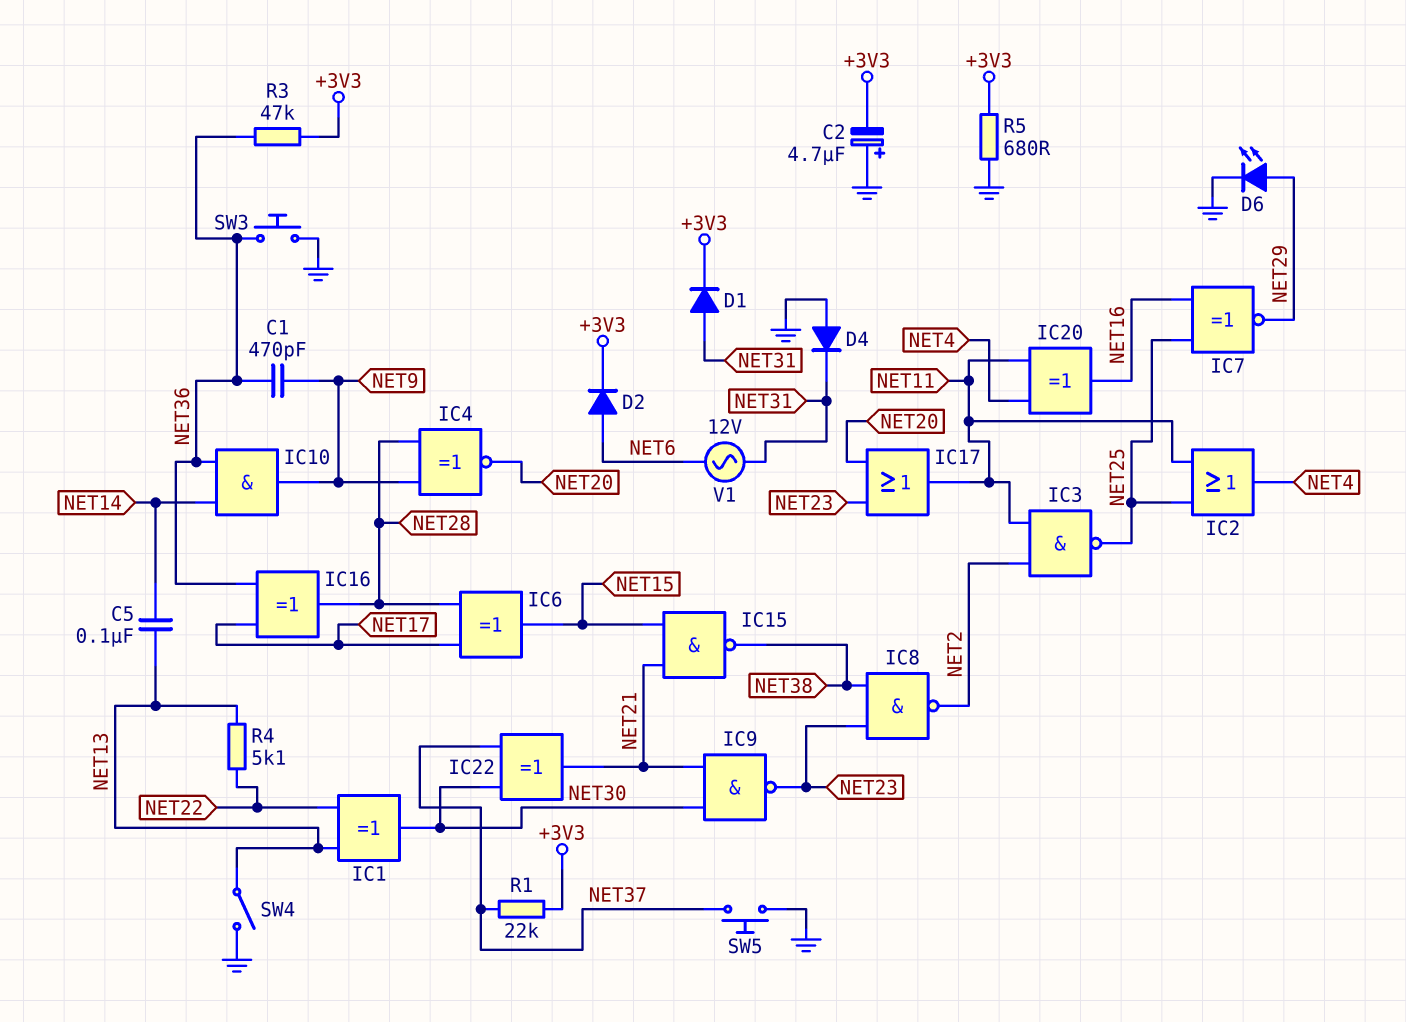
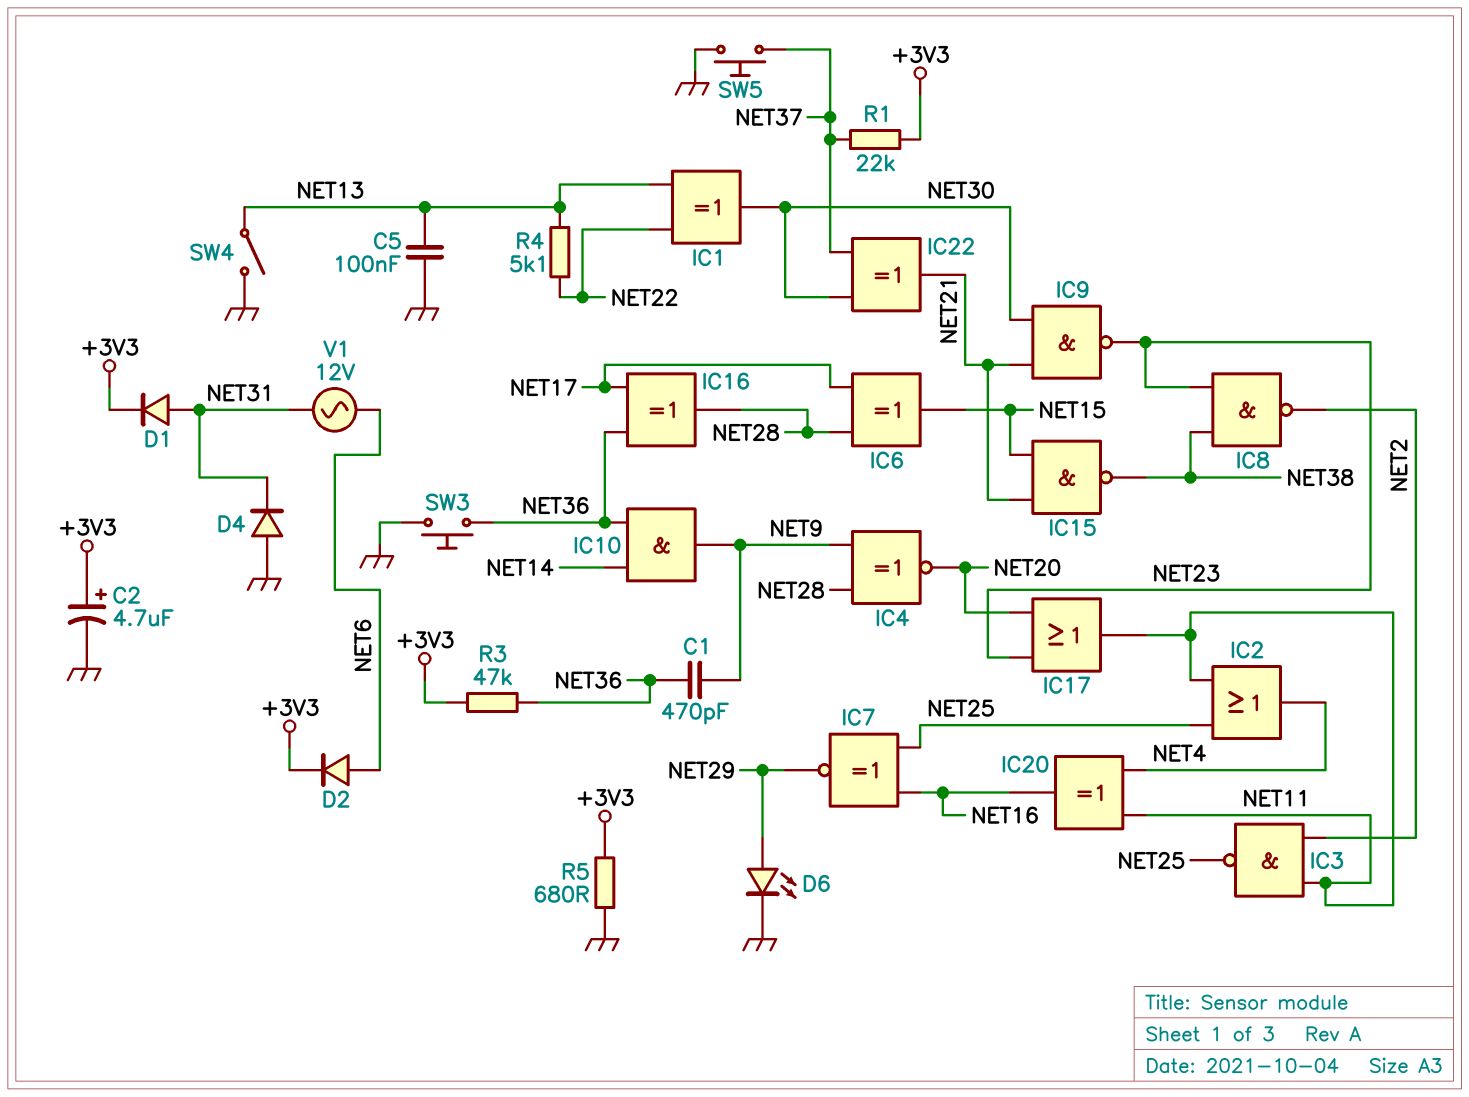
C2: 4.7uF (plus GND, minus +3V3) -> 4.7uF (plus +3V3, minus GND)
C5: 100nF (NET13, NET14) -> 100nF (GND, NET13)

